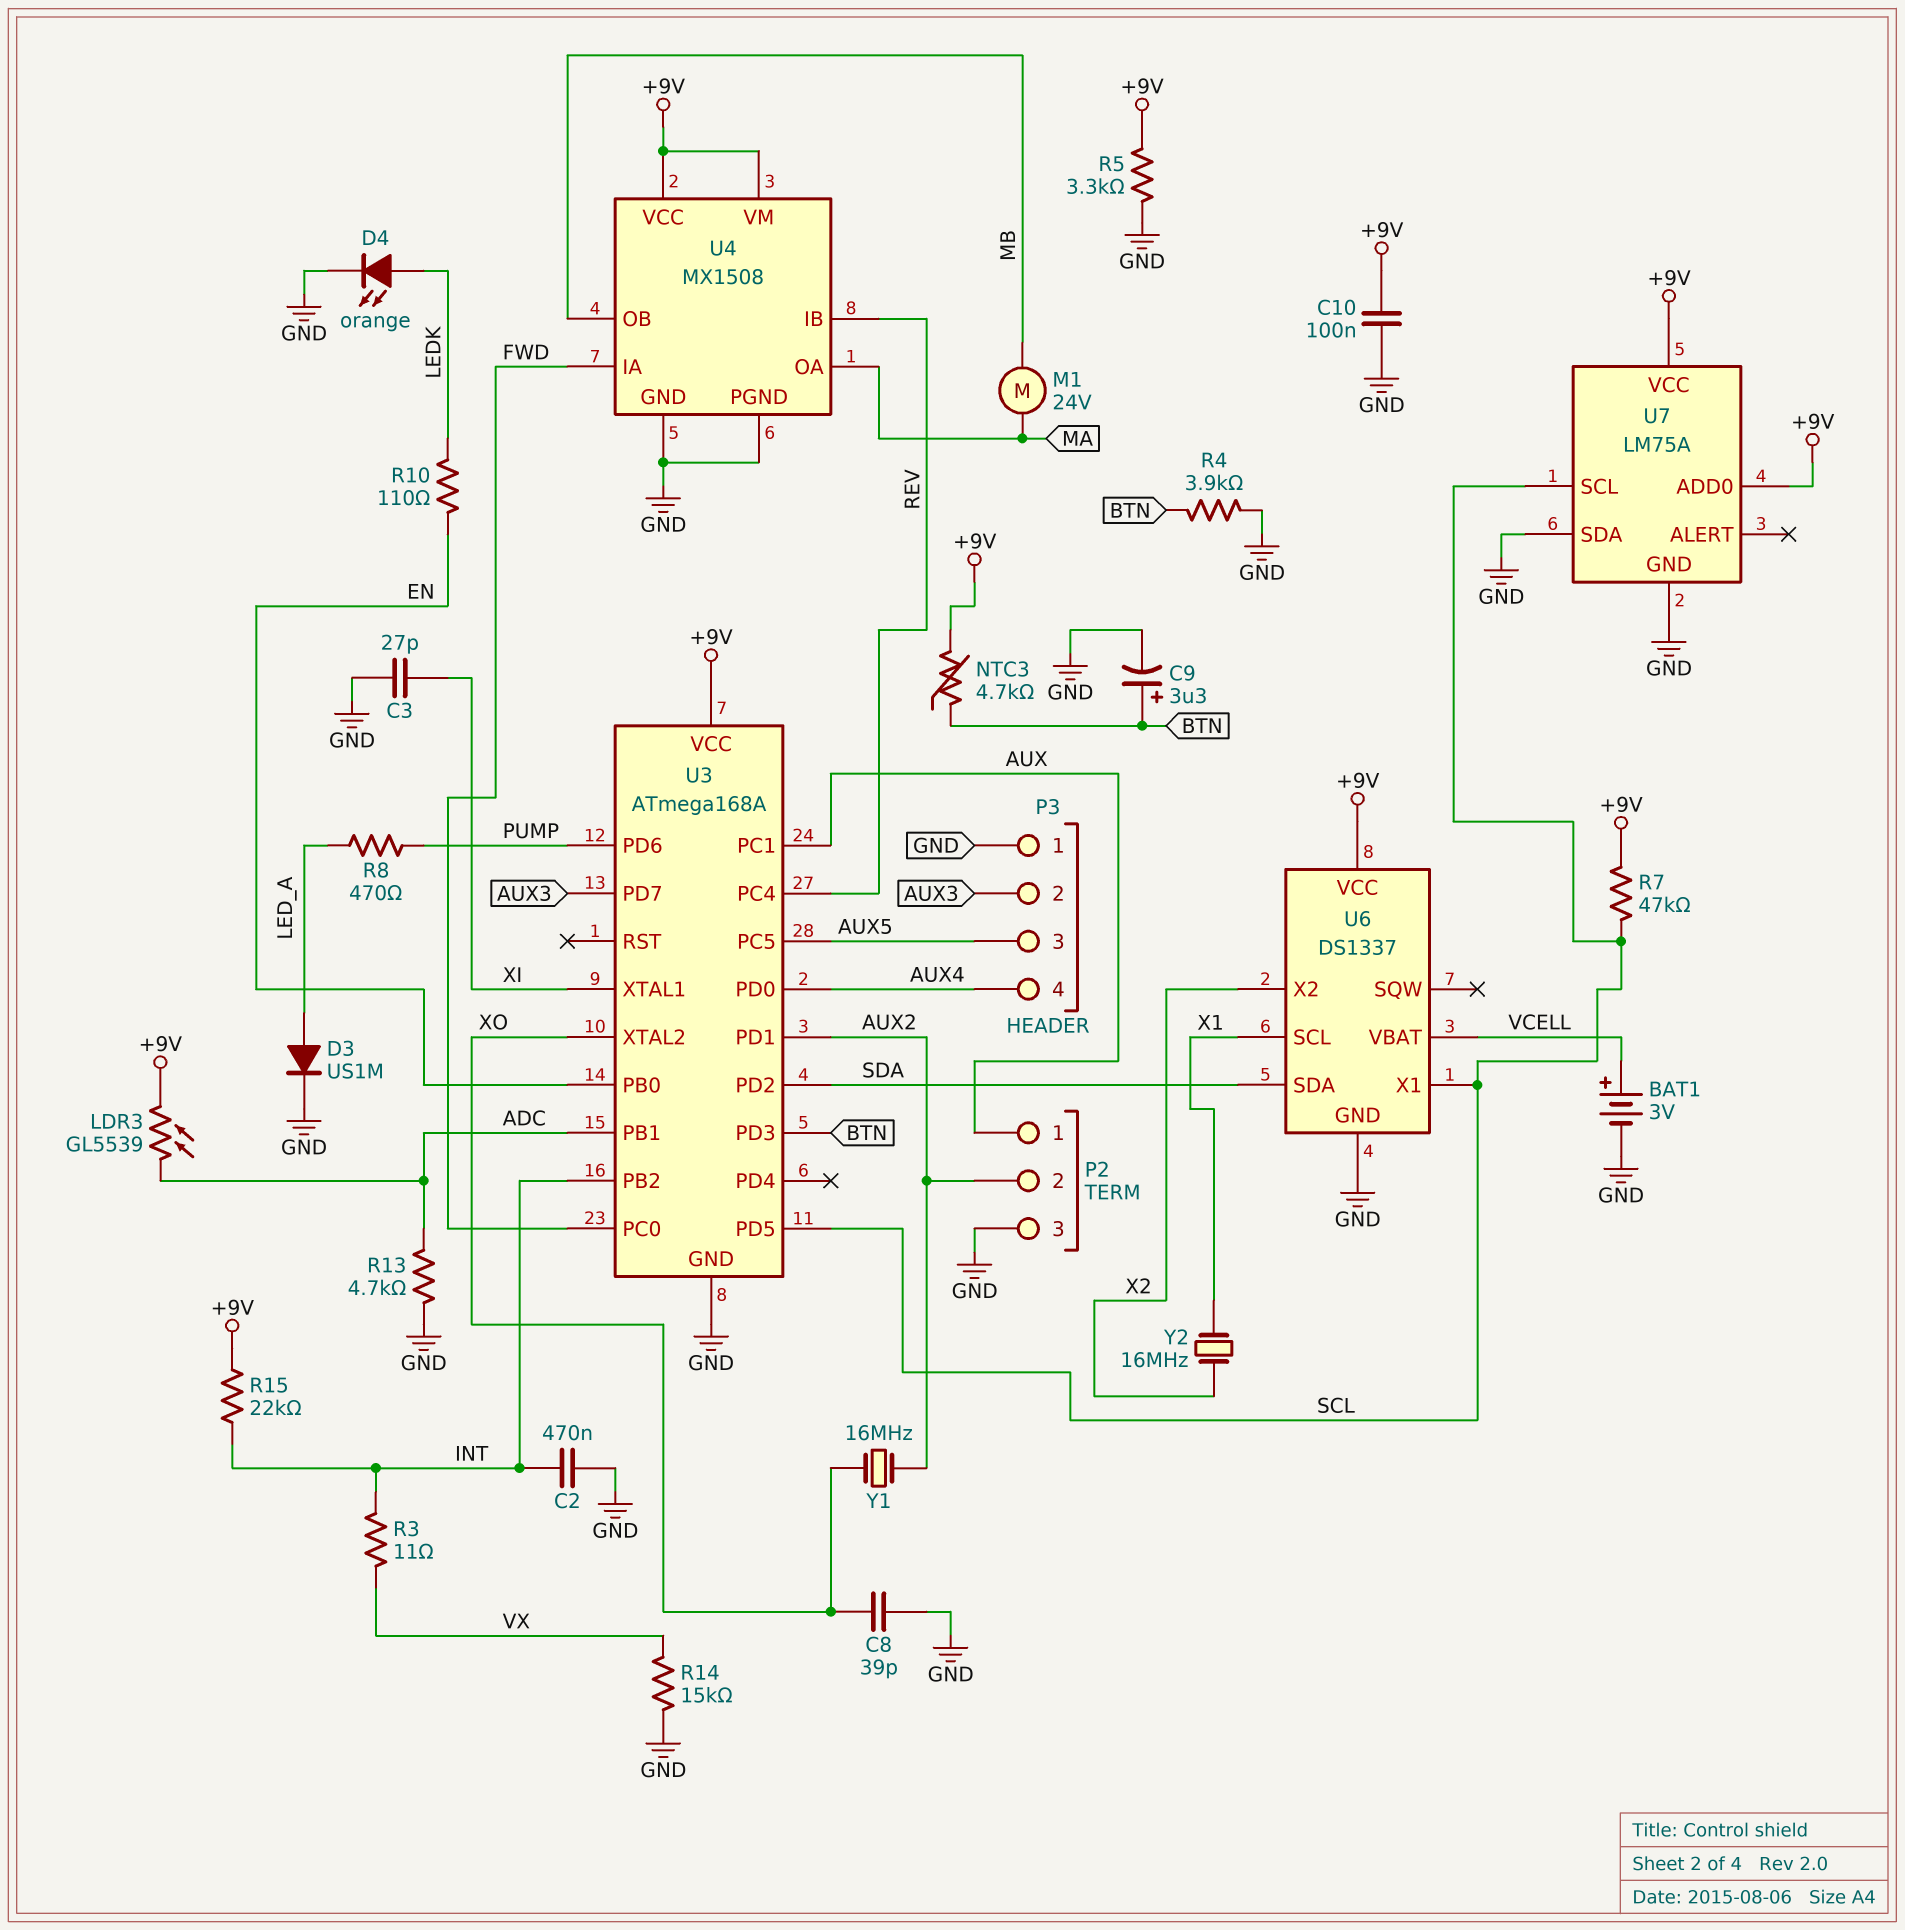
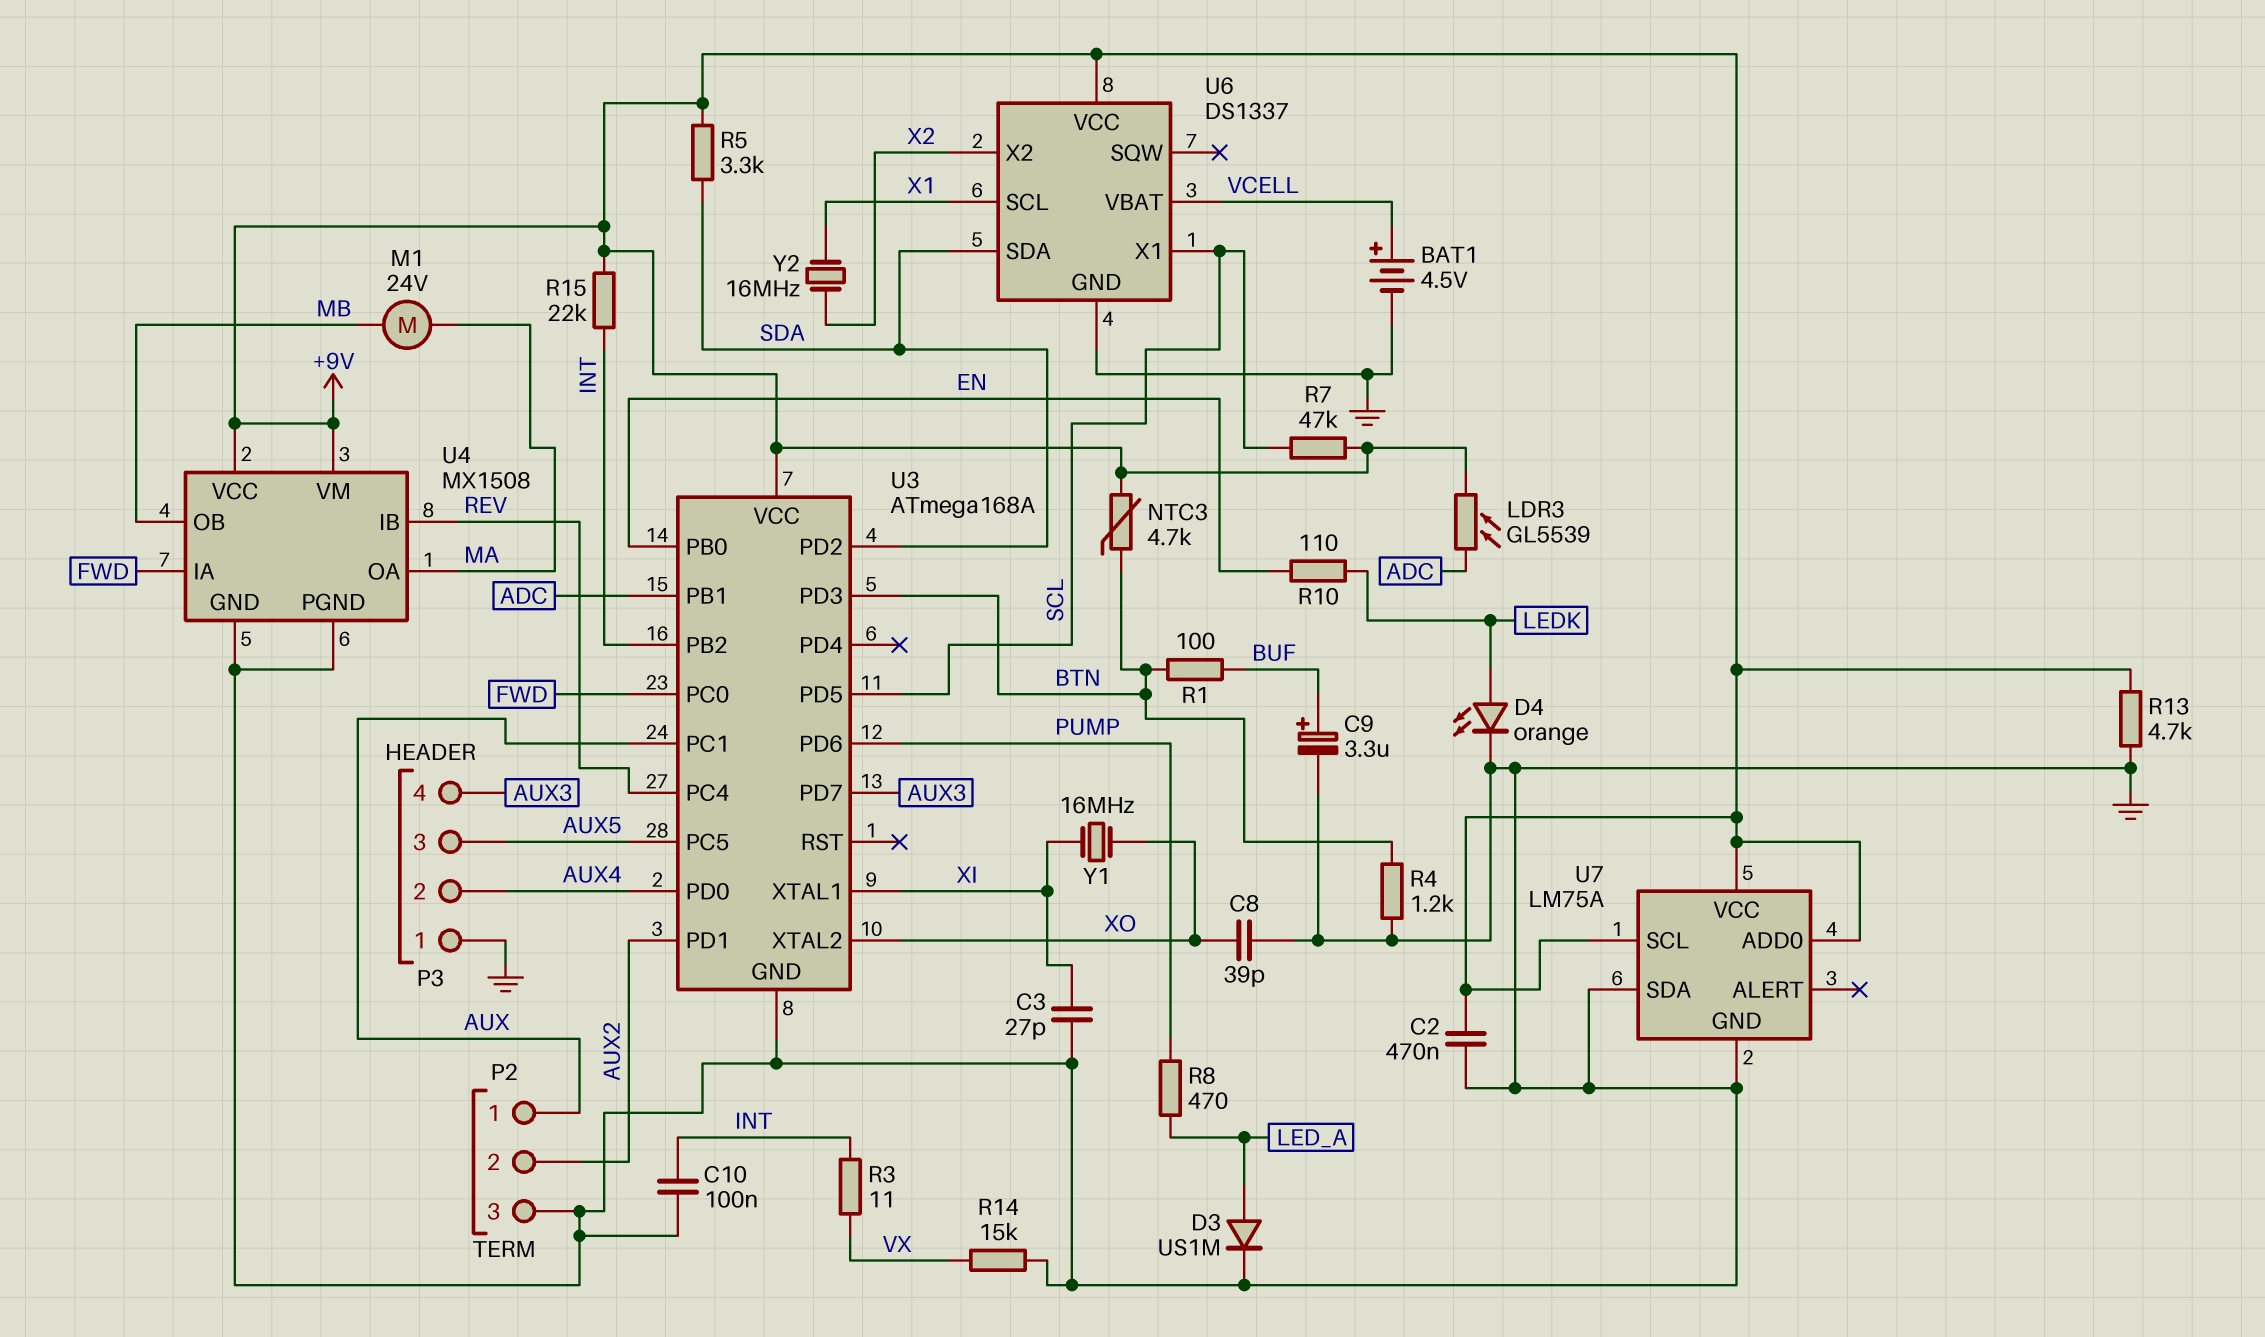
BAT1: 3V (plus VCELL, minus GND) -> 4.5V (plus VCELL, minus GND)
C2: 470nF (GND, INT) -> 470nF (+9V, GND)
C9: 3.3uF (plus BTN, minus GND) -> 3.3uF (plus BUF, minus GND)
C10: 100nF (+9V, GND) -> 100nF (GND, INT)
P3 pin 2: AUX3 -> AUX4
P3 pin 4: AUX4 -> AUX3
R1: none -> 100 (BTN, BUF)
R4: 3.9k (BTN, GND) -> 1.2k (BTN, GND)
R5: 3.3k (+9V, GND) -> 3.3k (+9V, SDA)
R13: 4.7k (ADC, GND) -> 4.7k (+9V, GND)
U7 pin SCL: SCL -> +9V
Y1: 16MHz (AUX2, XO) -> 16MHz (XI, XO)

